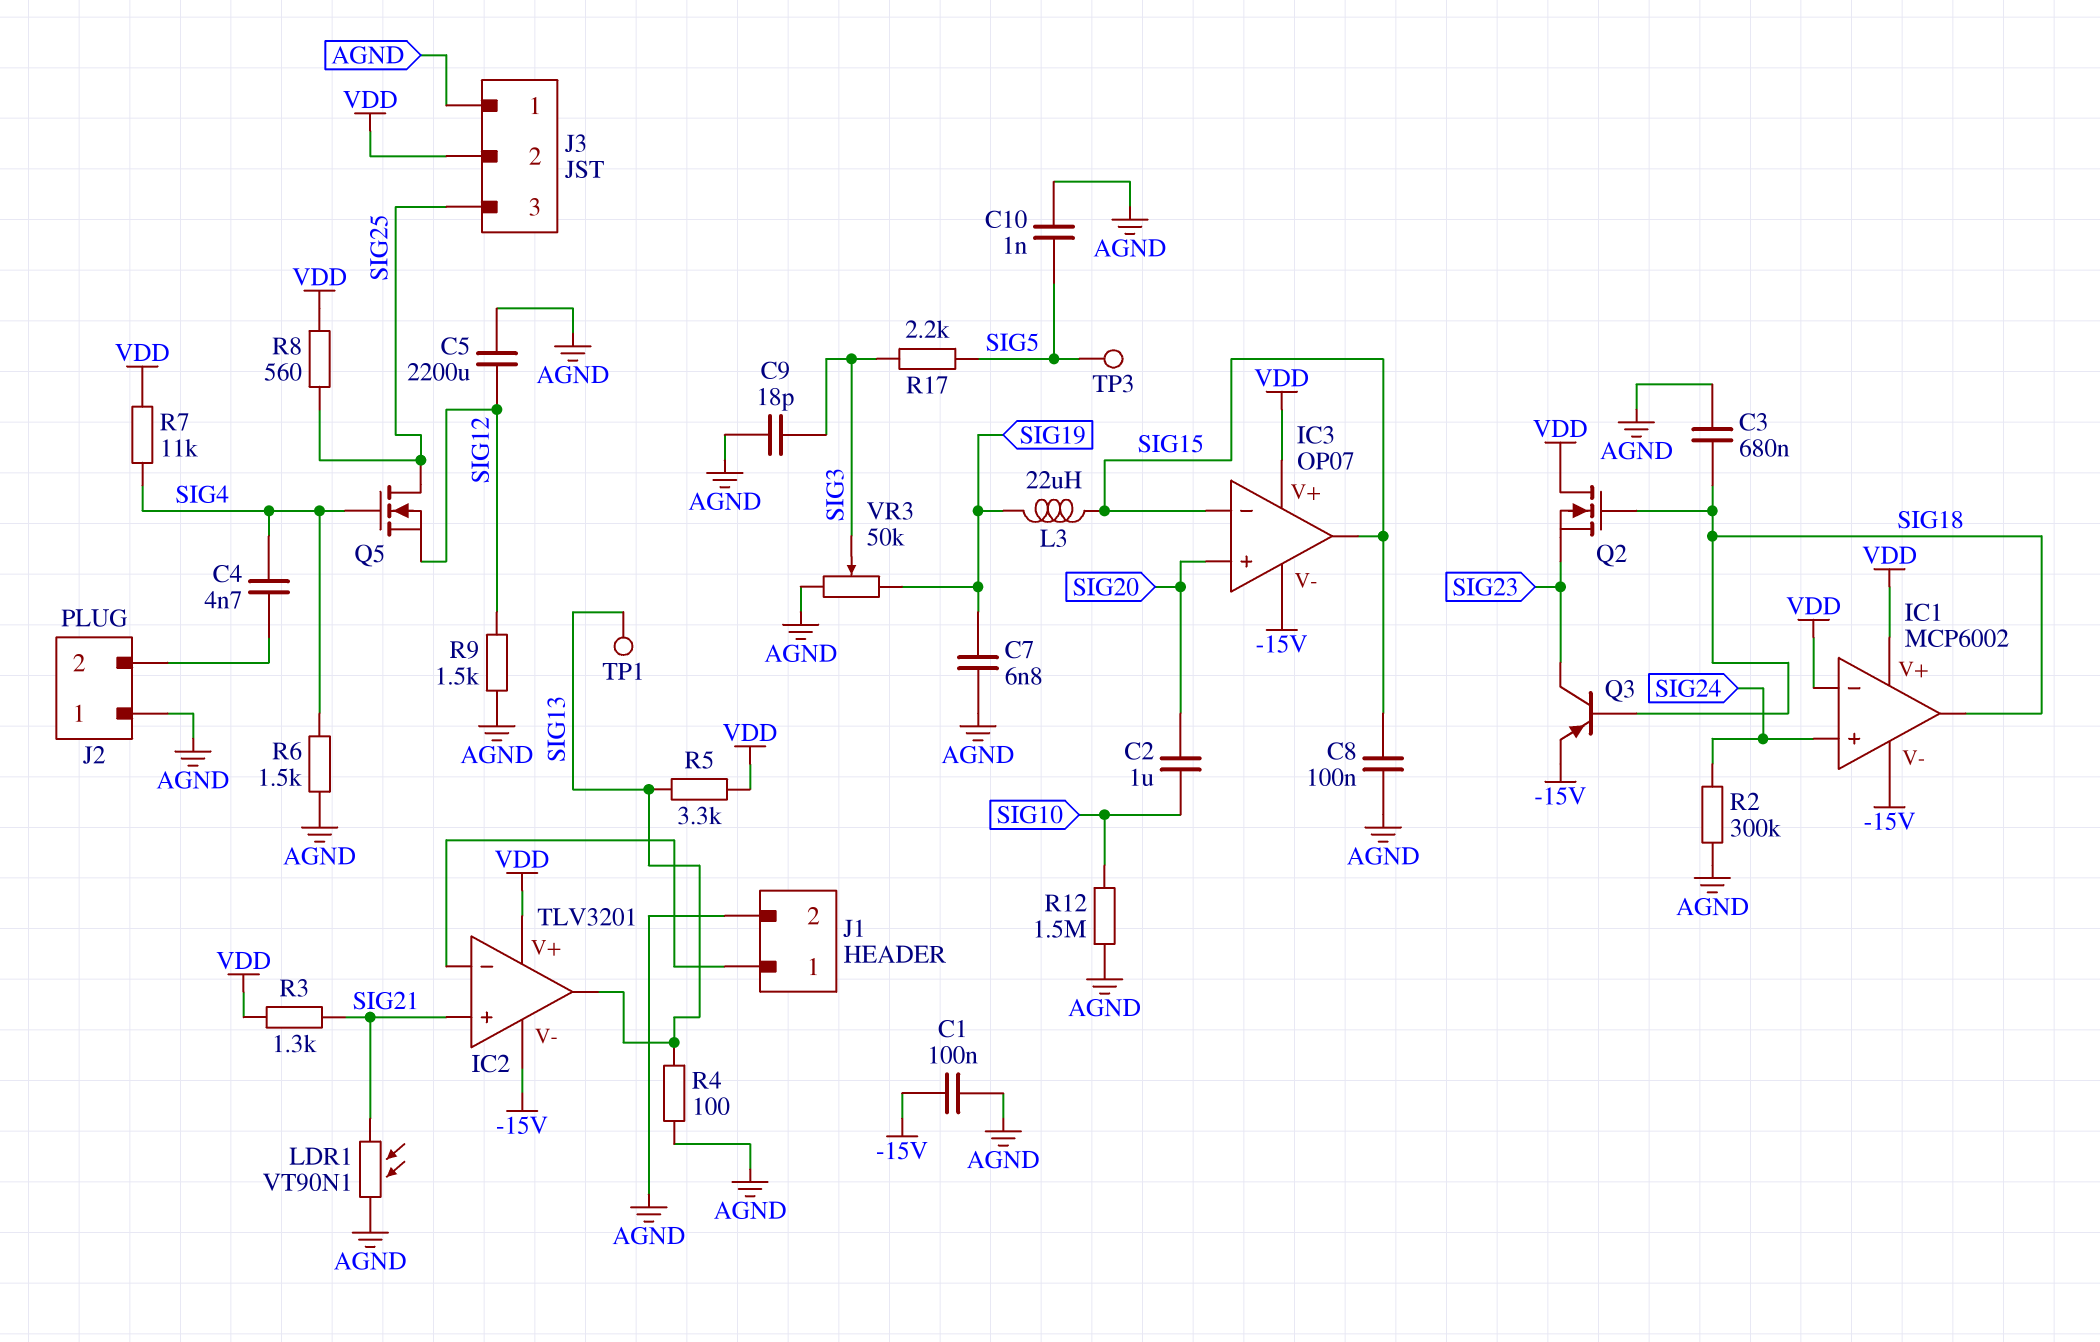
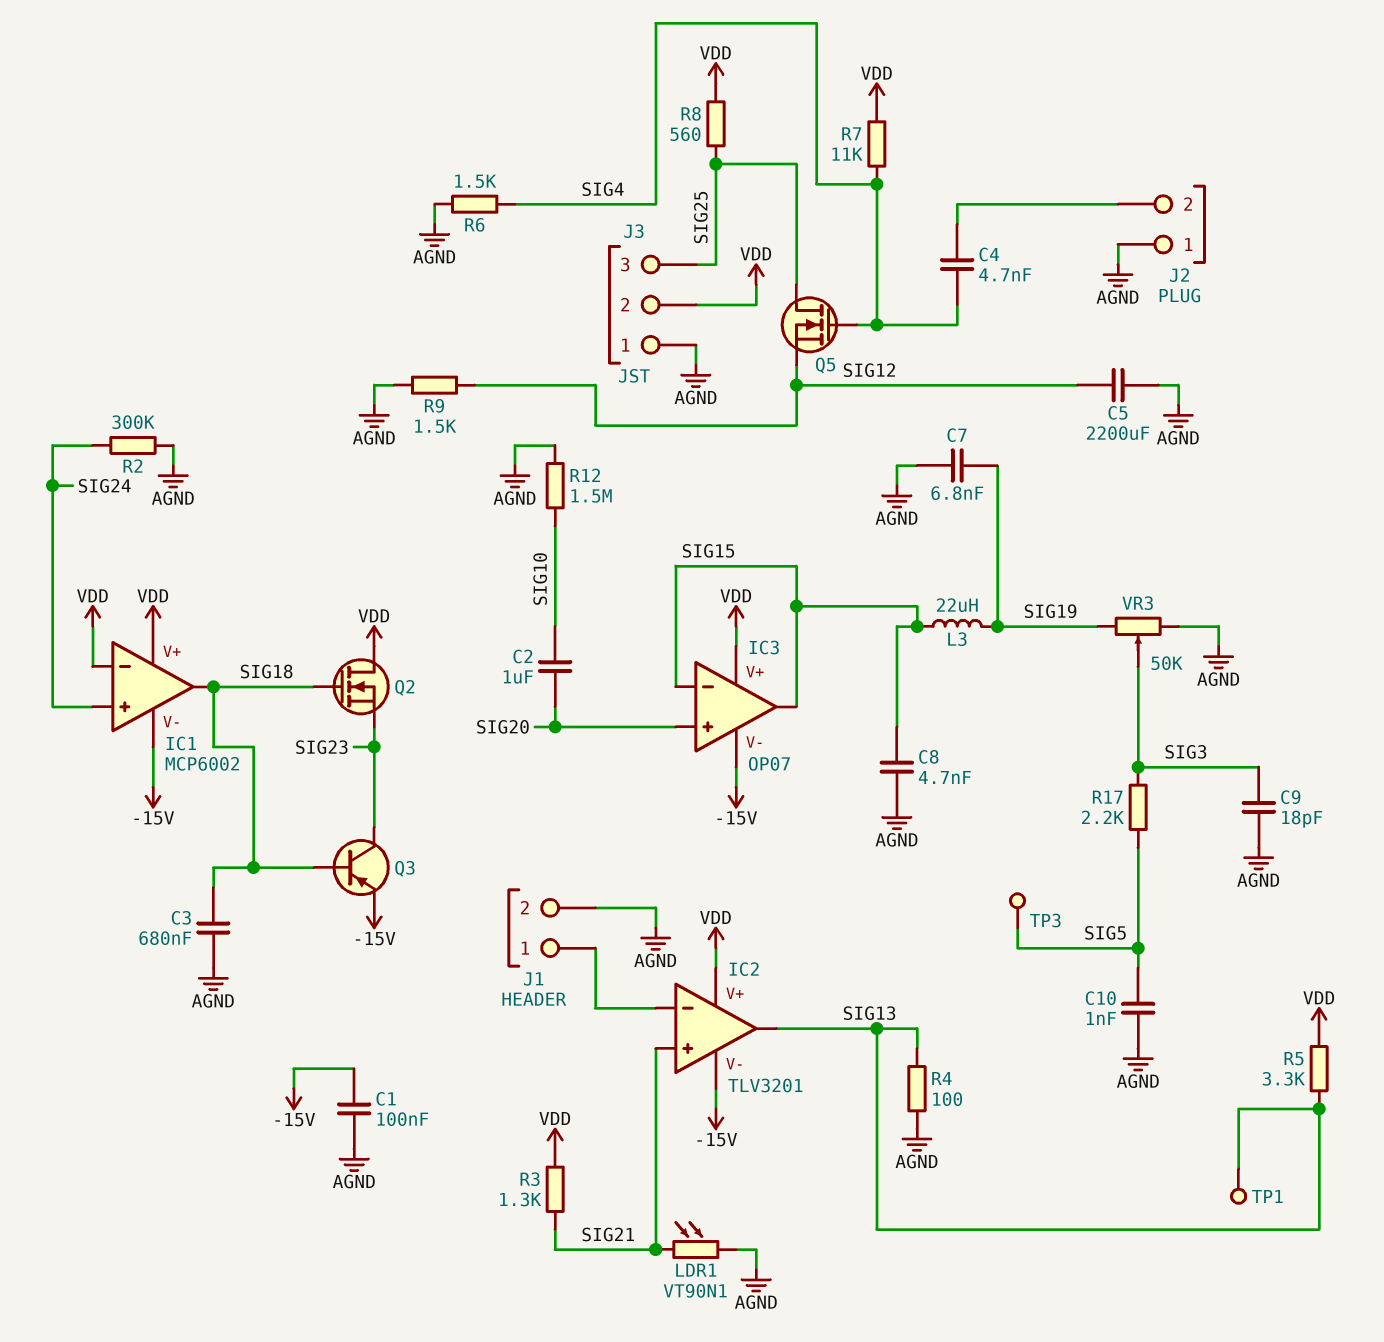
C8: 100nF (AGND, SIG15) -> 4.7nF (AGND, SIG15)

